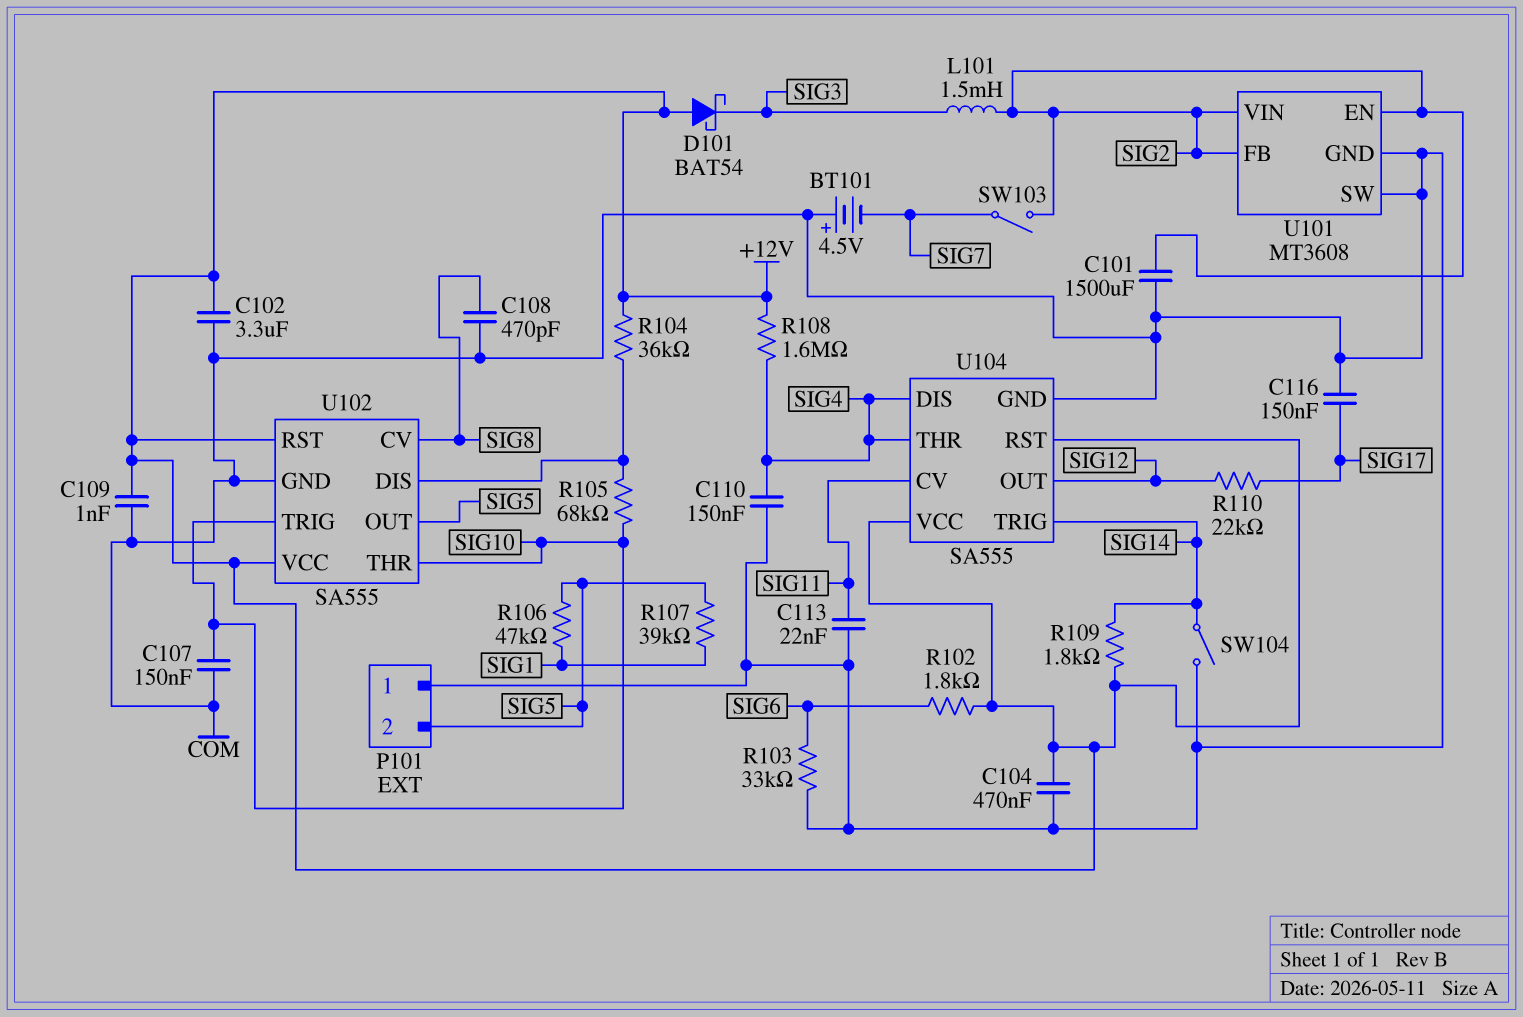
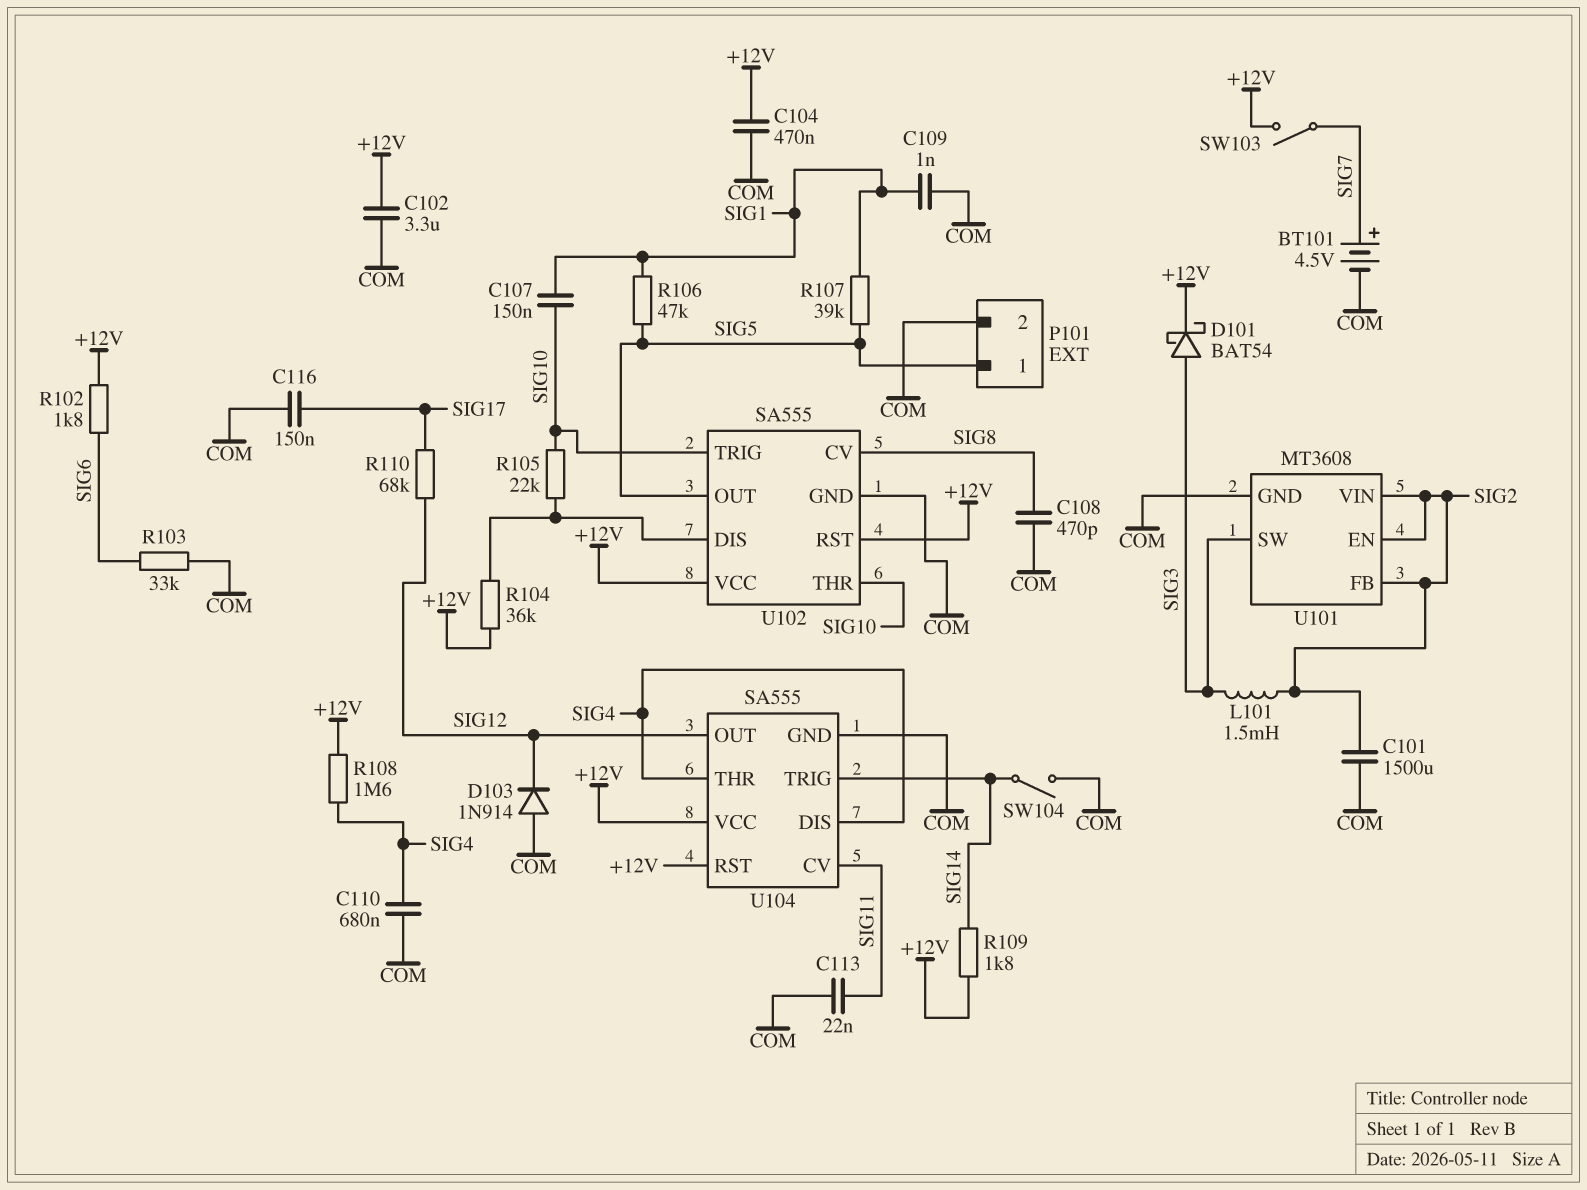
BT101: 4.5V (plus COM, minus SIG7) -> 4.5V (plus SIG7, minus COM)
C107: 150nF (COM, SIG10) -> 150nF (SIG1, SIG10)
C109: 1nF (+12V, COM) -> 1nF (COM, SIG1)
C110: 150nF (COM, SIG4) -> 680nF (COM, SIG4)
D101: schottky BAT54 (A +12V, K SIG3) -> schottky BAT54 (A SIG3, K +12V)
D103: none -> diode 1N914 (A COM, K SIG12)
P101 pin 1: COM -> SIG5
P101 pin 2: SIG5 -> COM
R105: 68k (SIG10, U102/DIS) -> 22k (SIG10, U102/DIS)
R110: 22k (SIG12, SIG17) -> 68k (SIG12, SIG17)
SW103: switch (SIG2, SIG7) -> switch (+12V, SIG7)
U101 pin SW: COM -> SIG3

